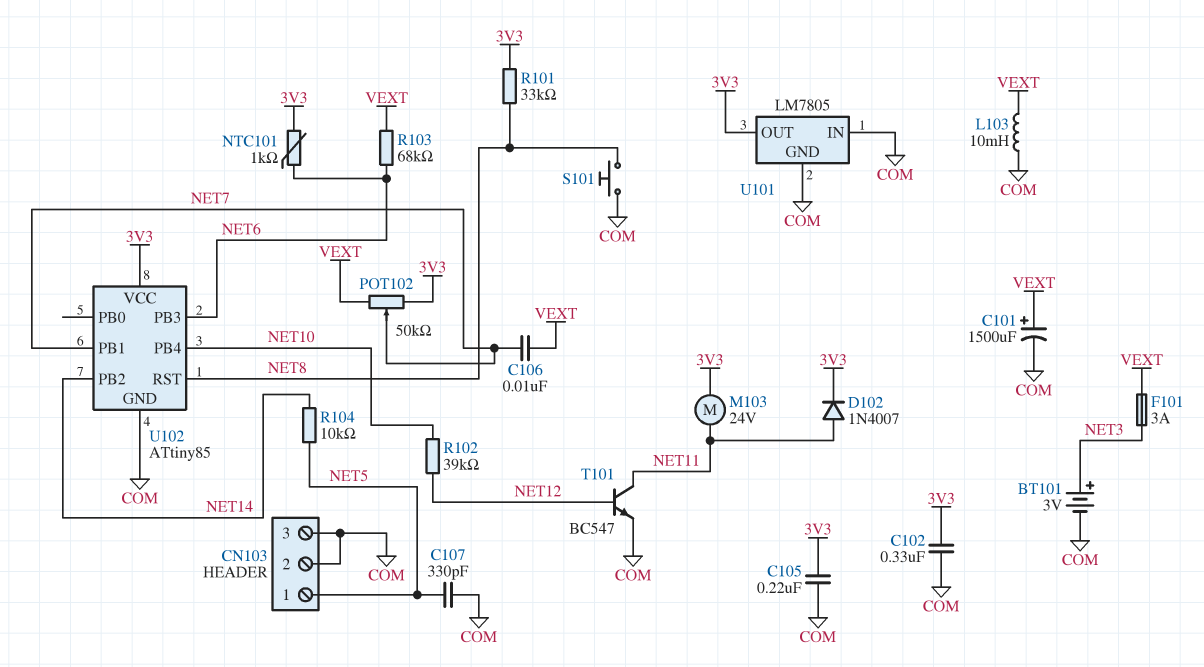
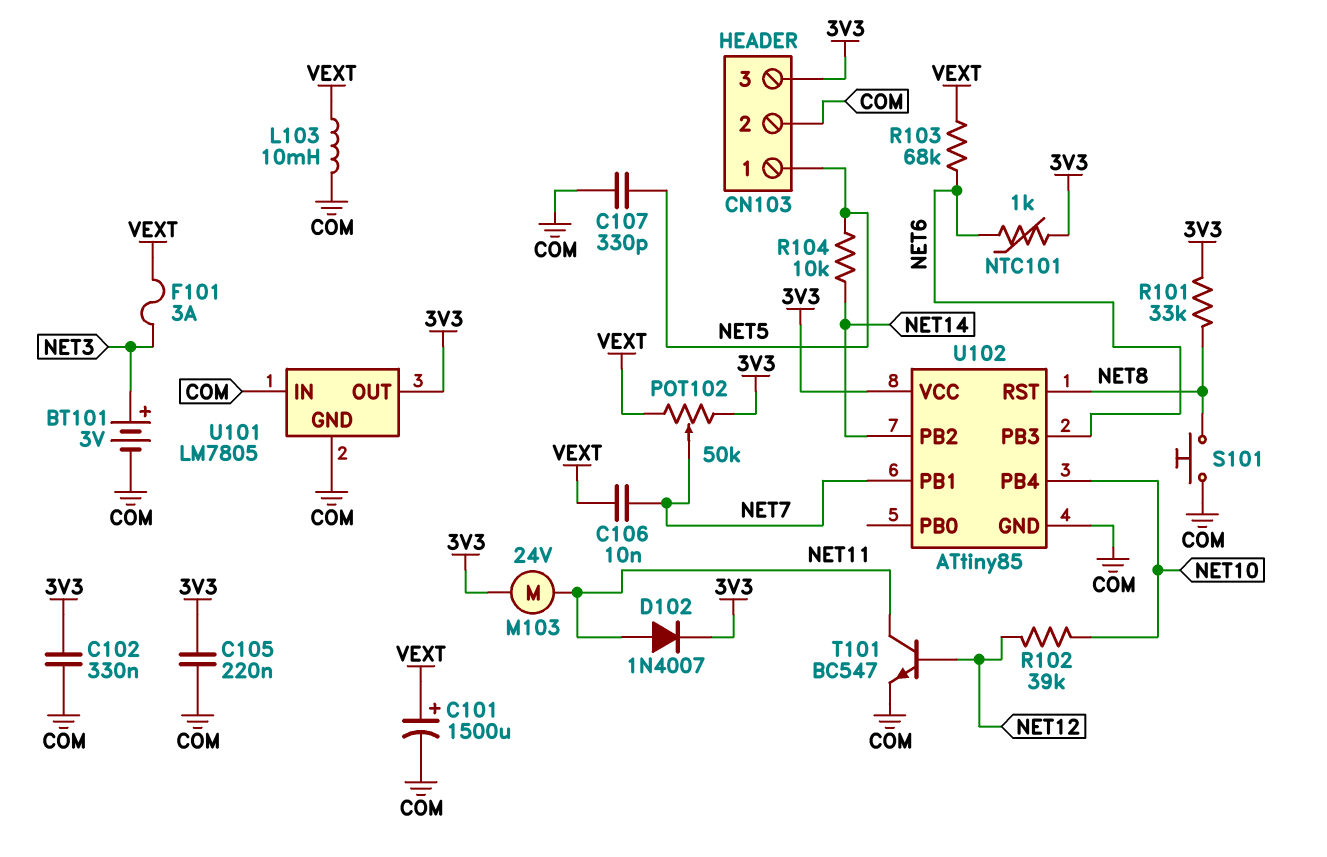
CN103 pin 3: COM -> 3V3

